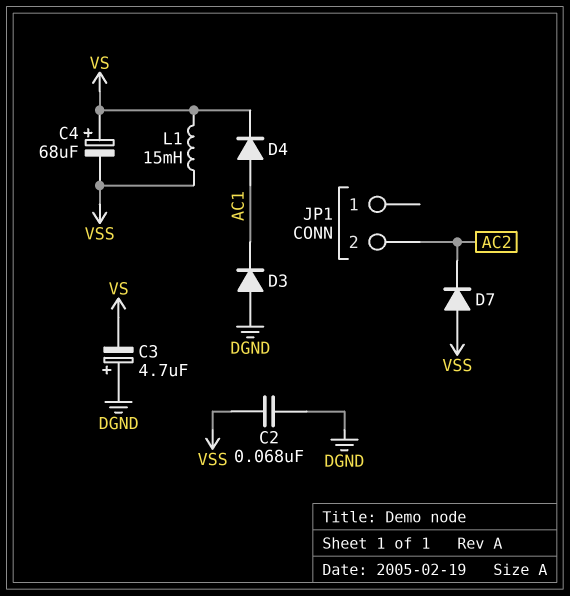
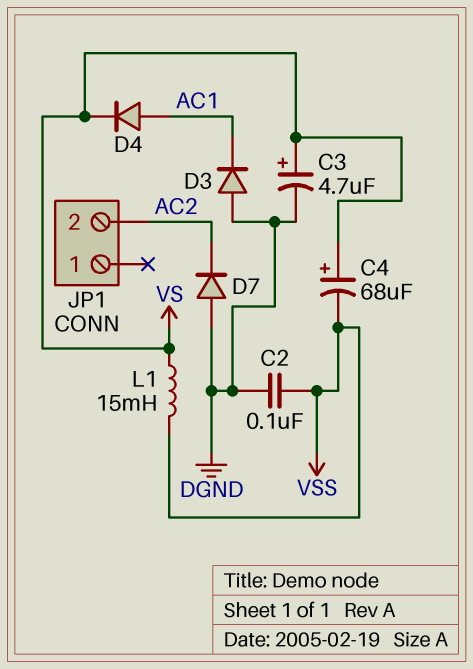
C2: 68nF (DGND, VSS) -> 100nF (DGND, VSS)
C3: 4.7uF (plus DGND, minus VS) -> 4.7uF (plus VS, minus DGND)
D7: diode (A VSS, K AC2) -> diode (A DGND, K AC2)

